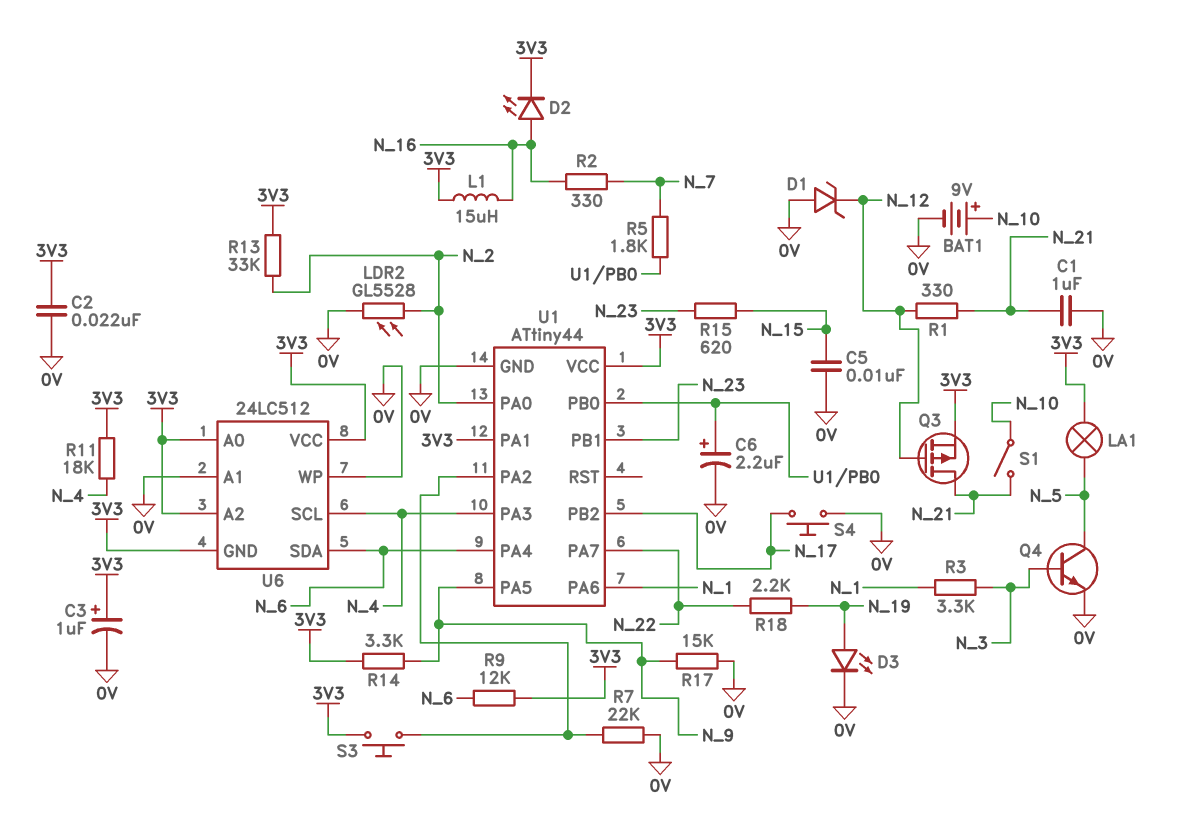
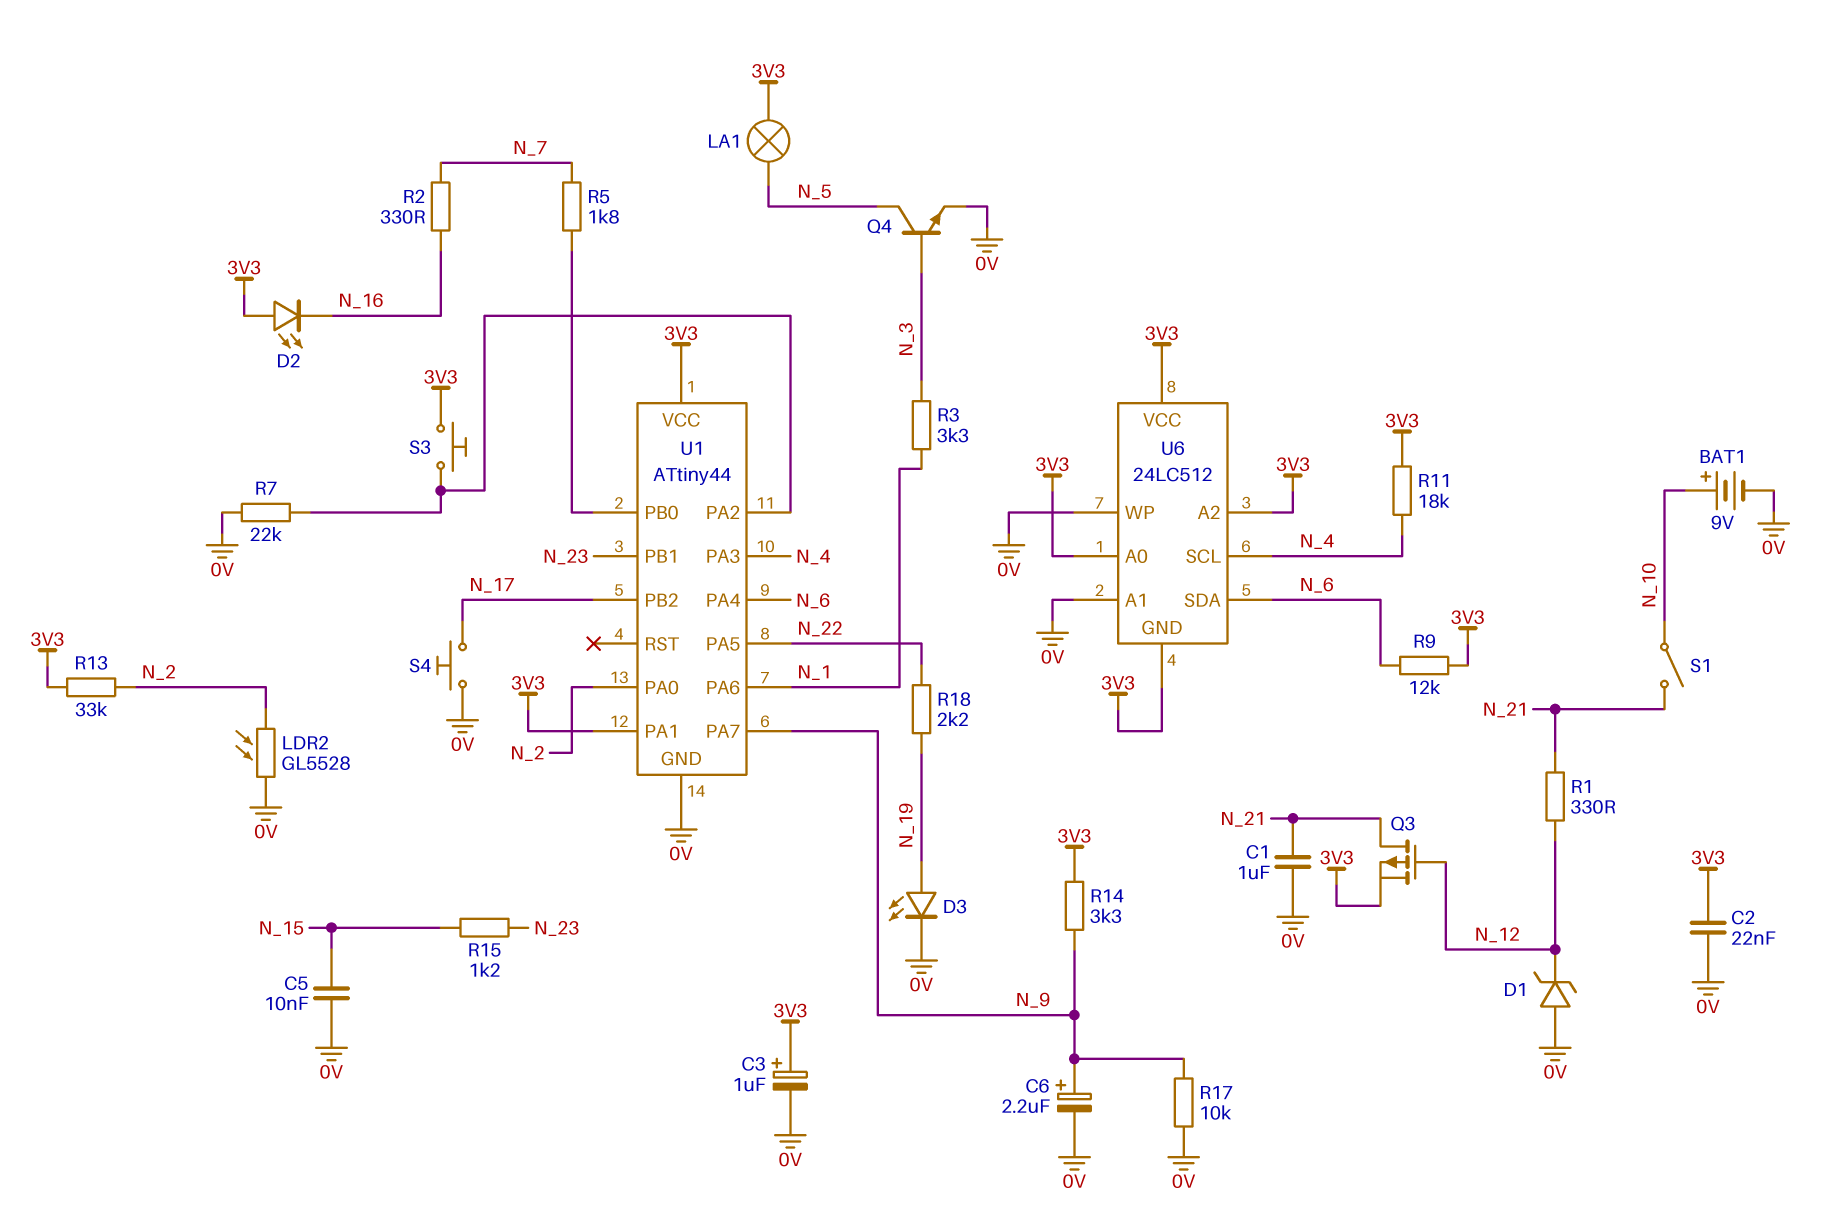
C6: 2.2uF (plus U1/PB0, minus 0V) -> 2.2uF (plus N_9, minus 0V)
D2: LED (A N_16, K 3V3) -> LED (A 3V3, K N_16)
L1: 15uH (3V3, N_16) -> none
R15: 620 (N_15, N_23) -> 1.2k (N_15, N_23)
R17: 15k (0V, N_9) -> 10k (0V, N_9)
U1 pin PA5: N_9 -> N_22
U1 pin PA7: N_22 -> N_9

